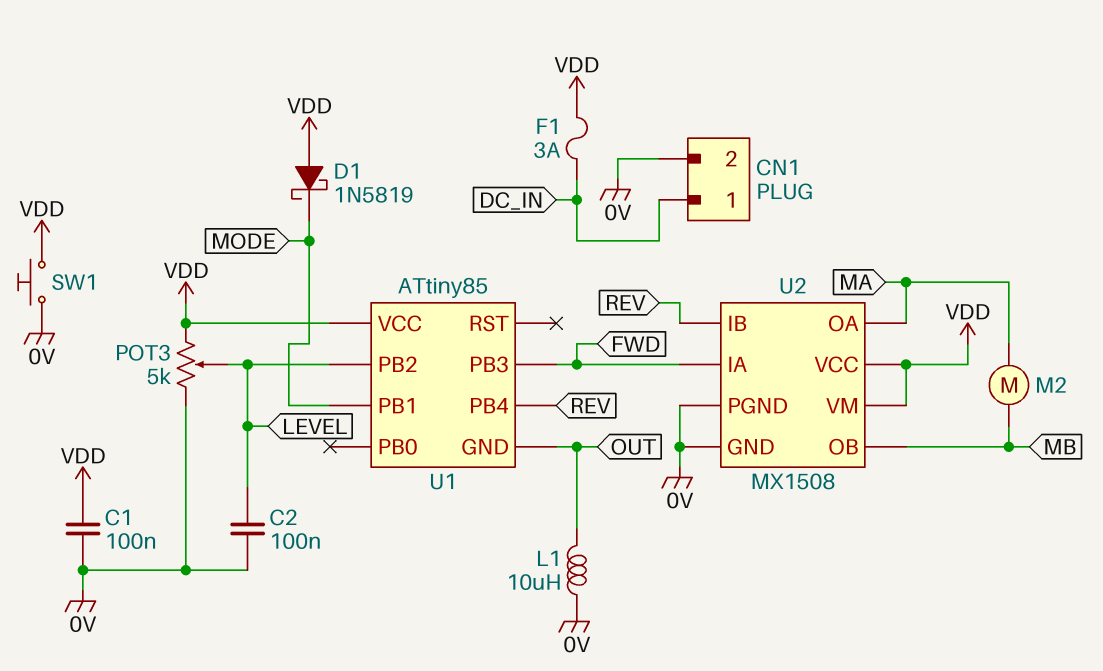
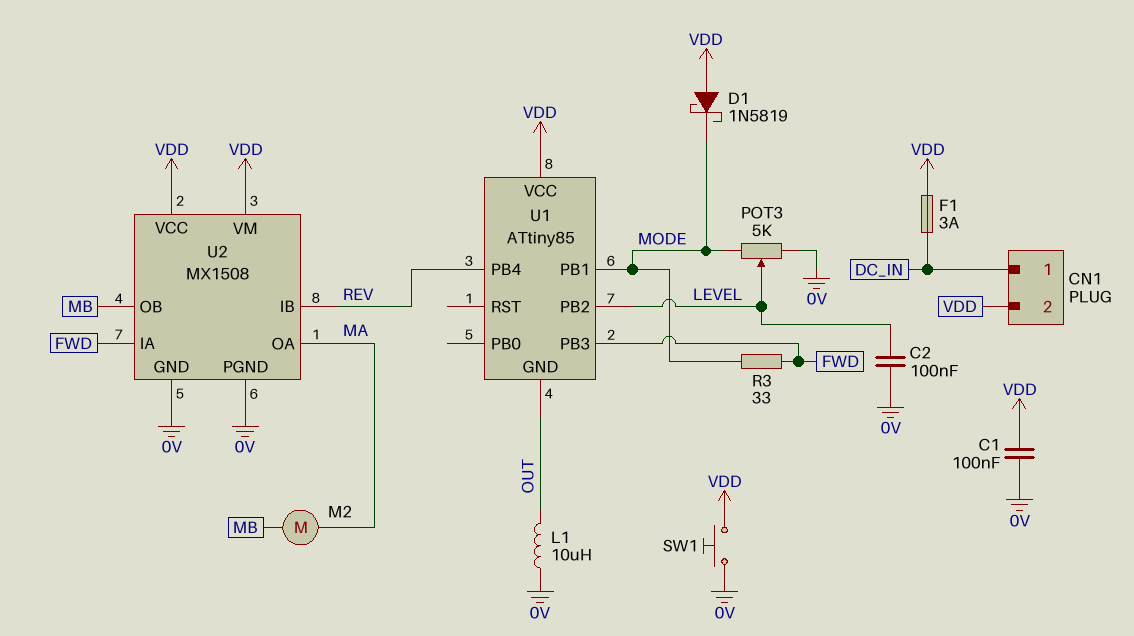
CN1 pin 2: 0V -> VDD
POT3: 5k (0V, VDD, wiper LEVEL) -> 5k (0V, MODE, wiper LEVEL)
R3: none -> 33 (FWD, MODE)

